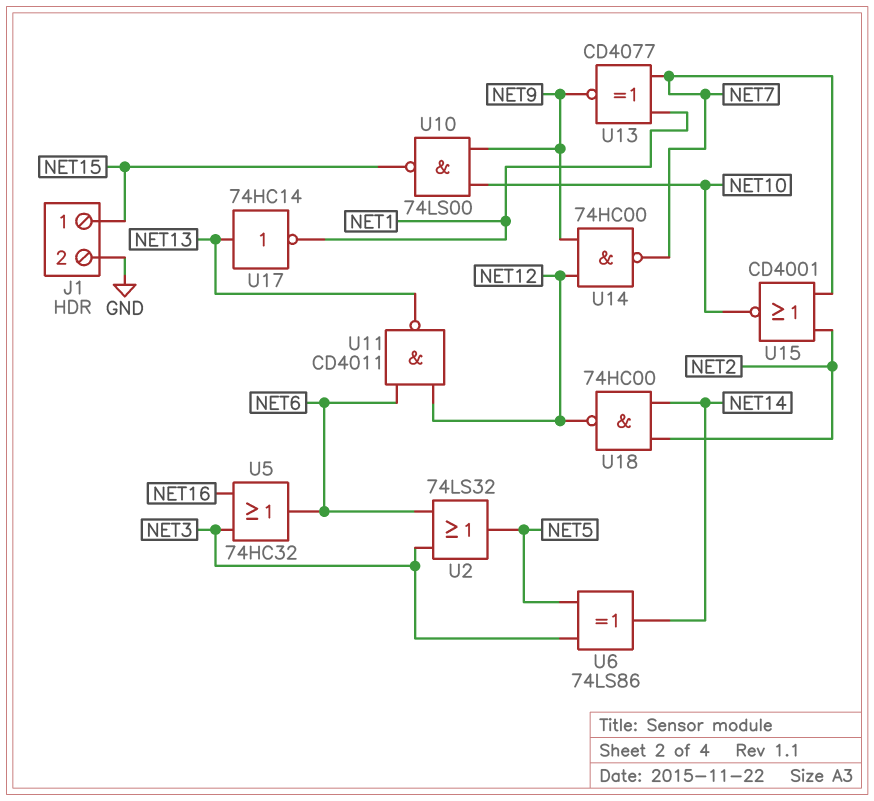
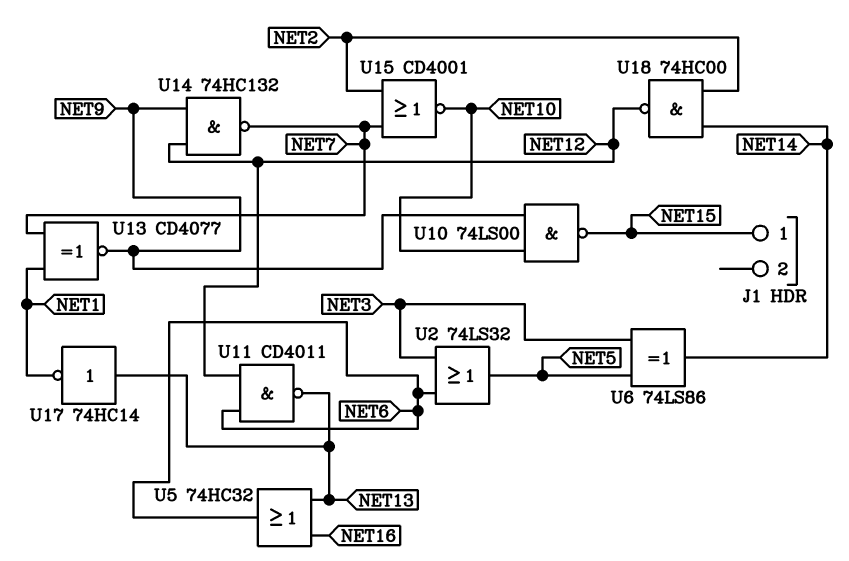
J1 pin 2: GND -> none
U5: OR 74HC32 (in NET3, in NET16, out NET6) -> OR 74HC32 (in NET13, in NET16, out NET6)
U14: NAND 74HC00 (in NET9, in NET12, out NET7) -> NAND 74HC132 (in NET9, in NET12, out NET7)

